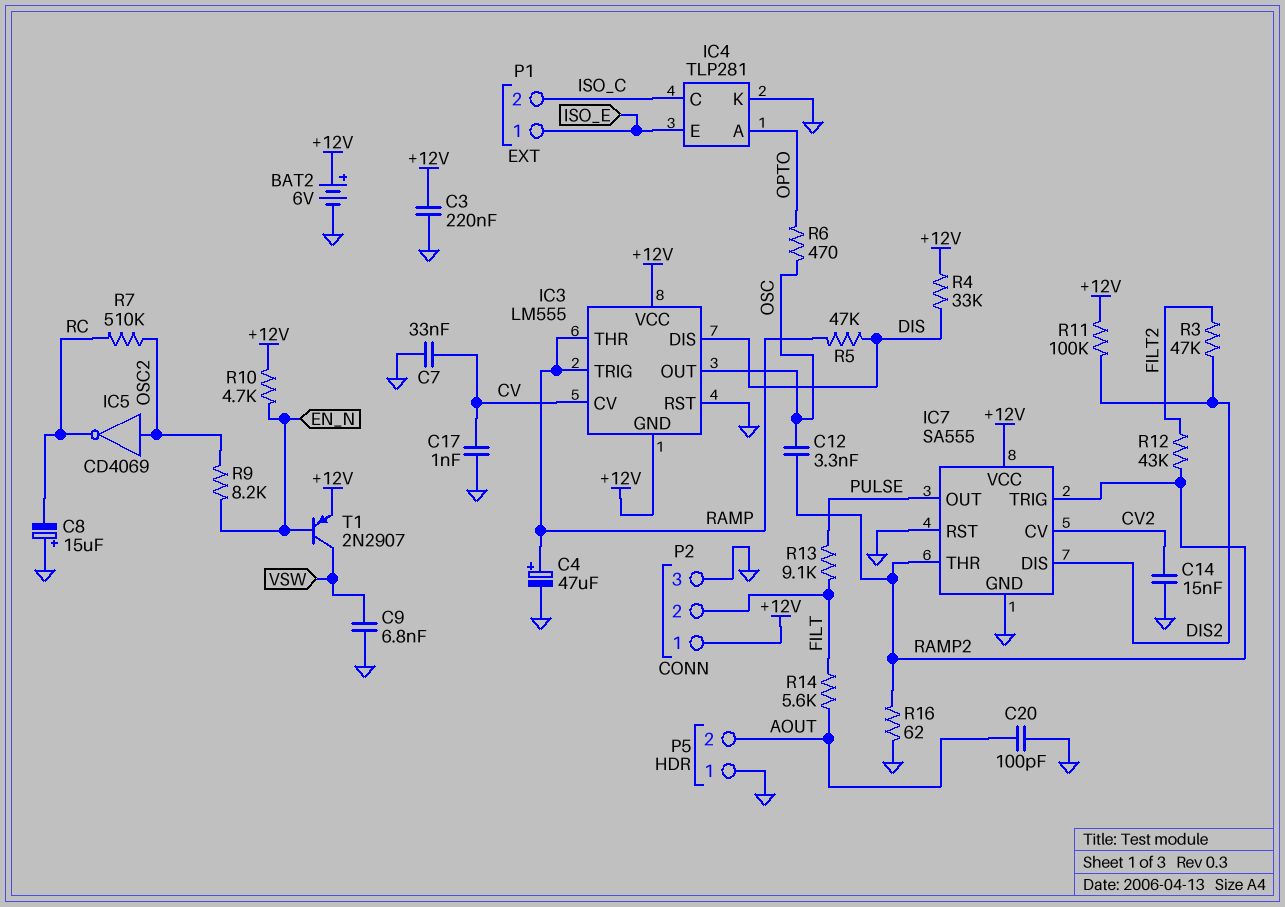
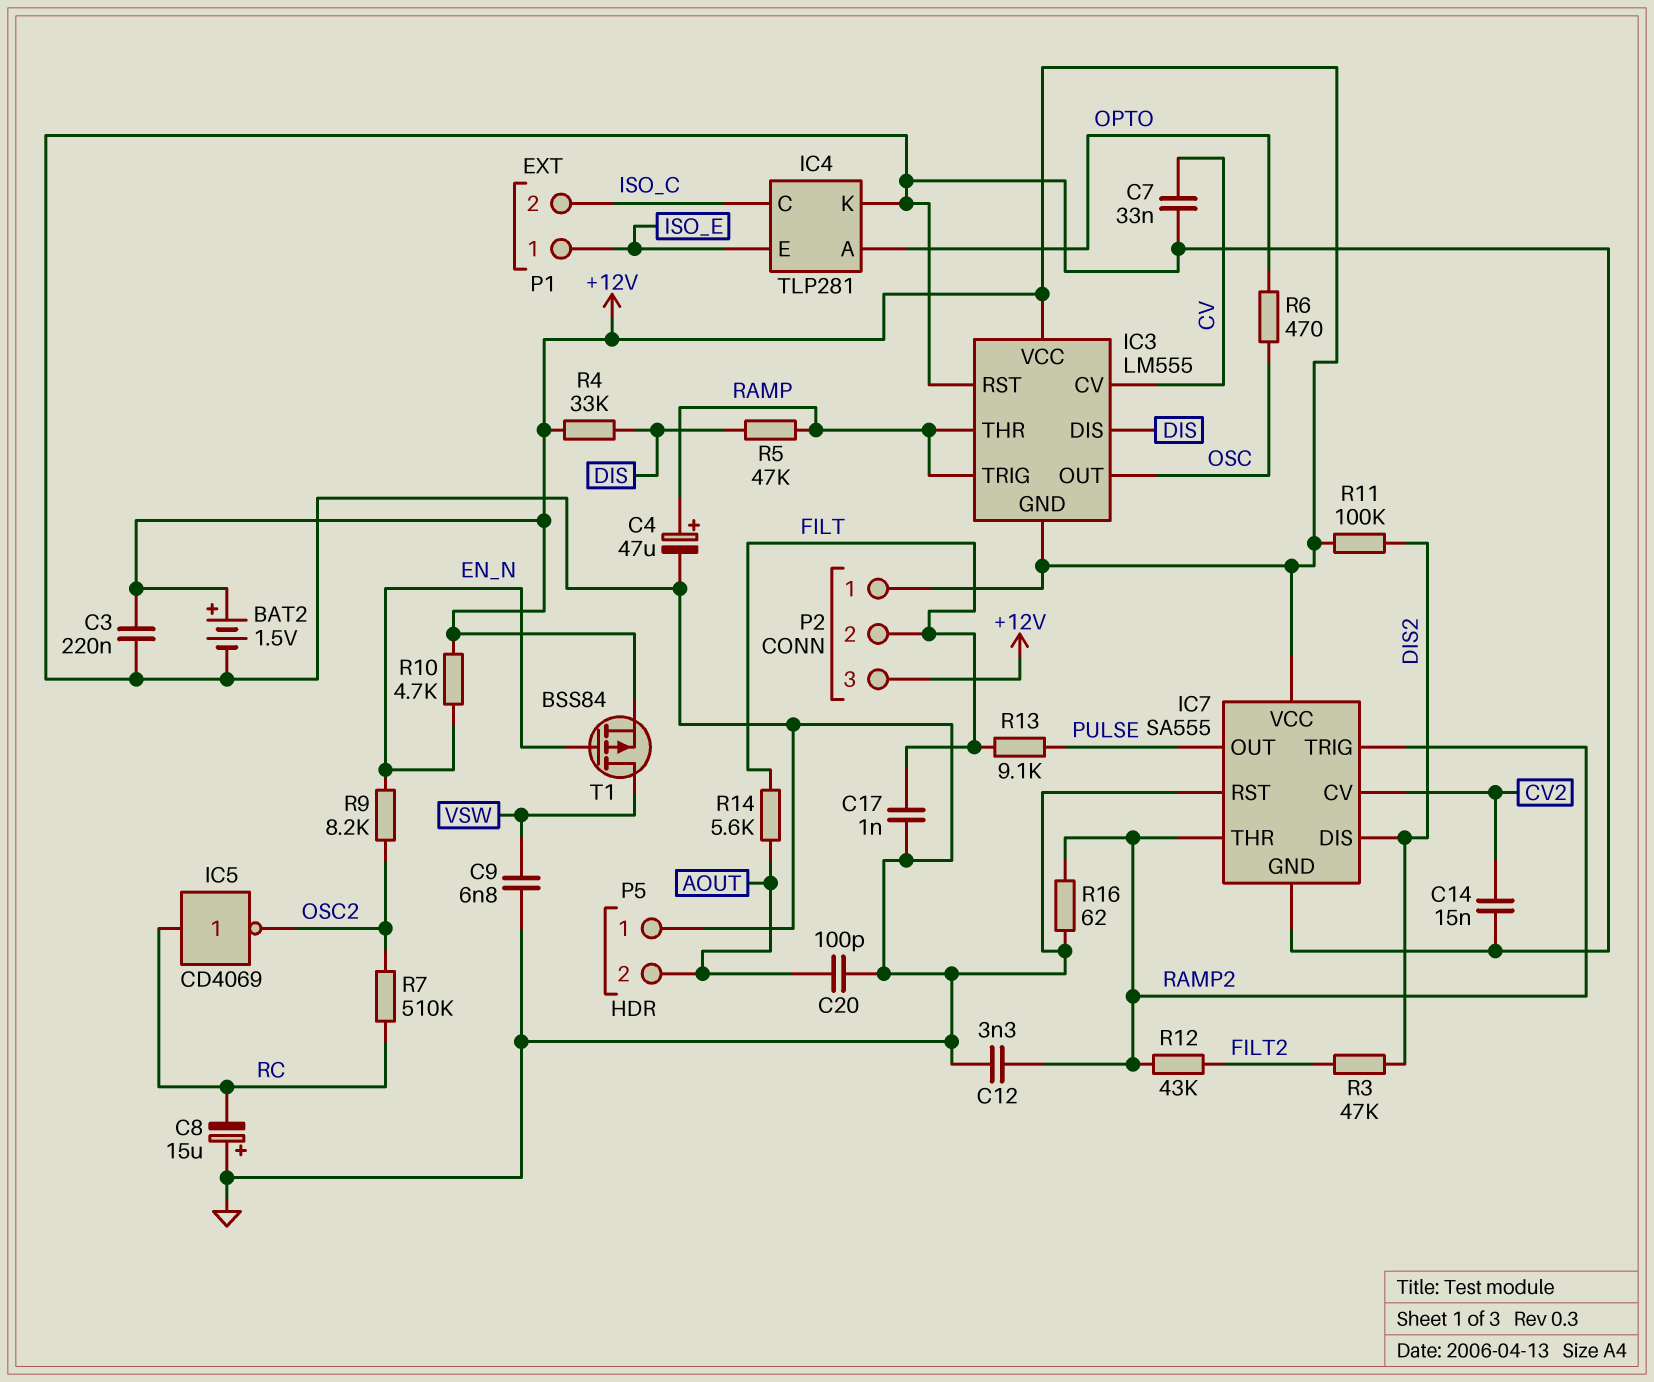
BAT2: 6V (plus +12V, minus GND) -> 1.5V (plus +12V, minus GND)
C12: 3.3nF (OSC, RAMP2) -> 3.3nF (GND, RAMP2)
C17: 1nF (CV, GND) -> 1nF (FILT, GND)
IC5: NOT CD4069 (in OSC2, out RC) -> NOT CD4069 (in RC, out OSC2)
P2 pin 3: GND -> +12V
T1: PNP 2N2907 (B EN_N, C VSW, E +12V) -> PMOS BSS84 (G EN_N, D VSW, S +12V)

